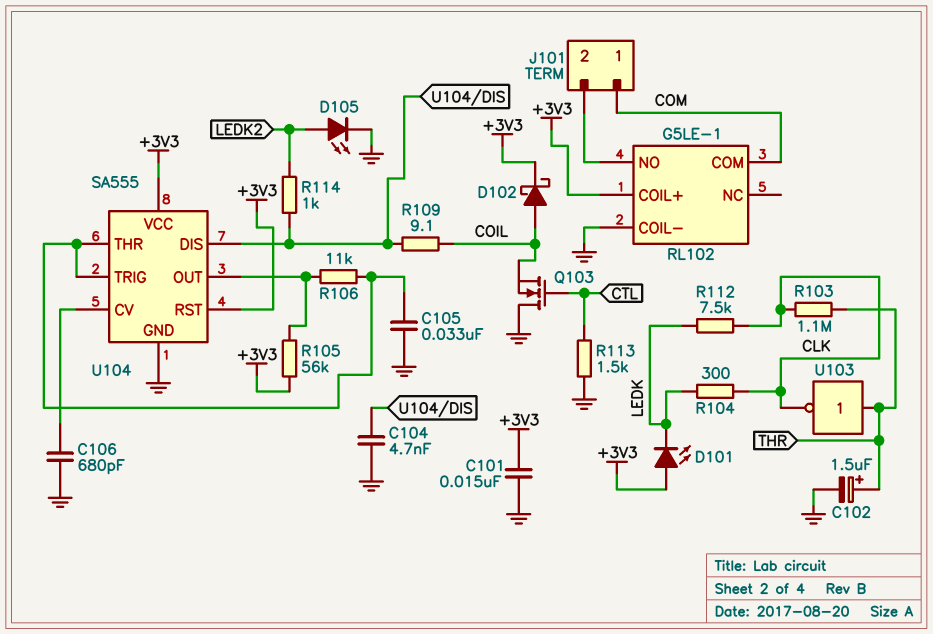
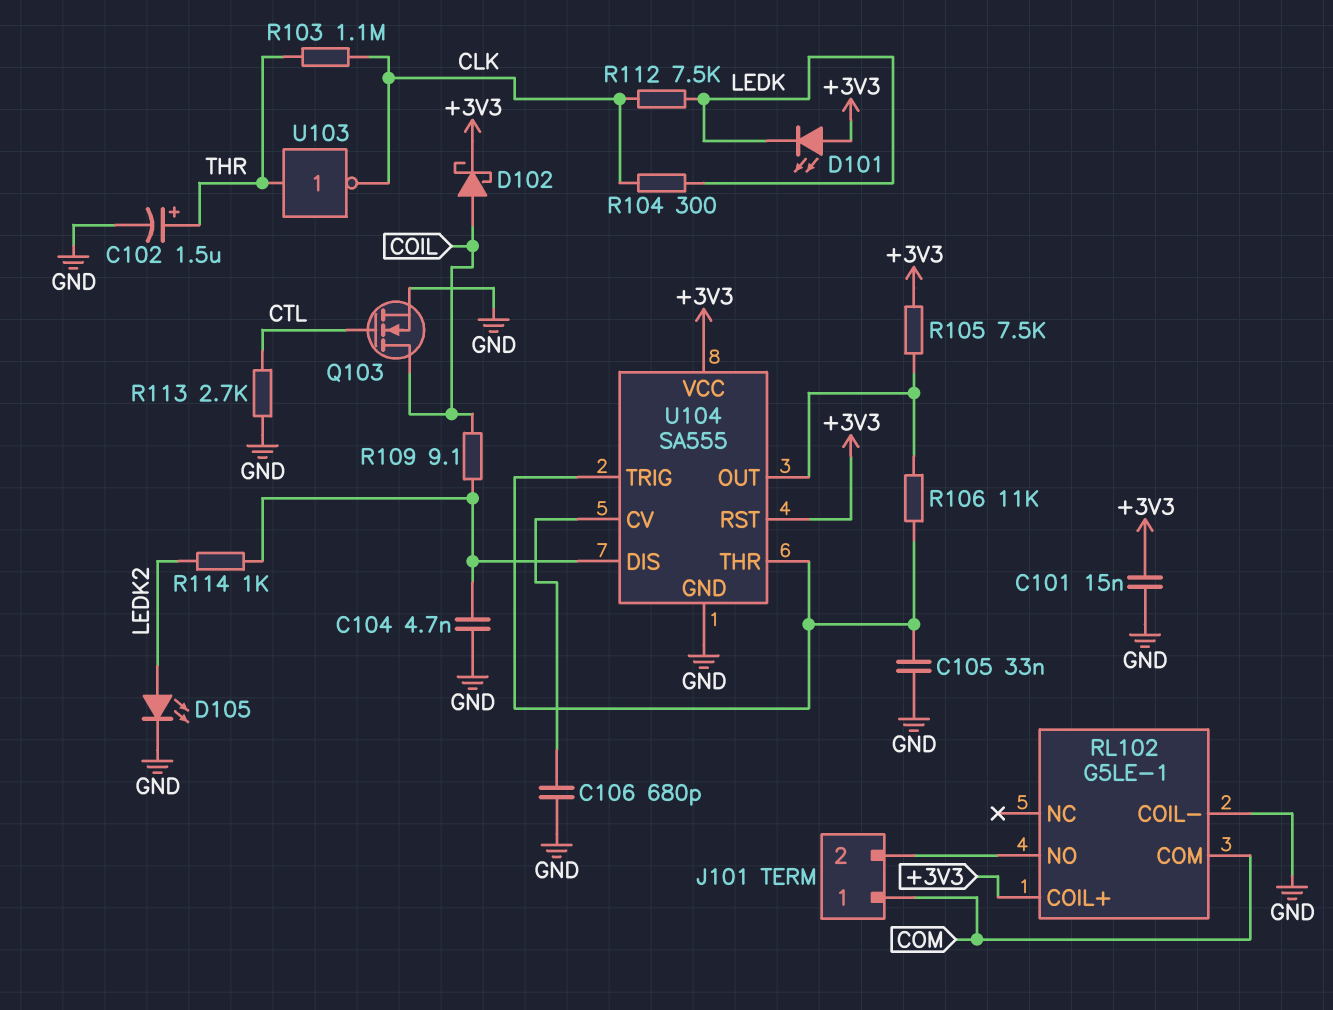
Q103: NMOS (G CTL, D GND, S COIL) -> NMOS (G CTL, D COIL, S GND)
R105: 56k (+3V3, U104/OUT) -> 7.5k (+3V3, U104/OUT)
R113: 1.5k (CTL, GND) -> 2.7k (CTL, GND)

